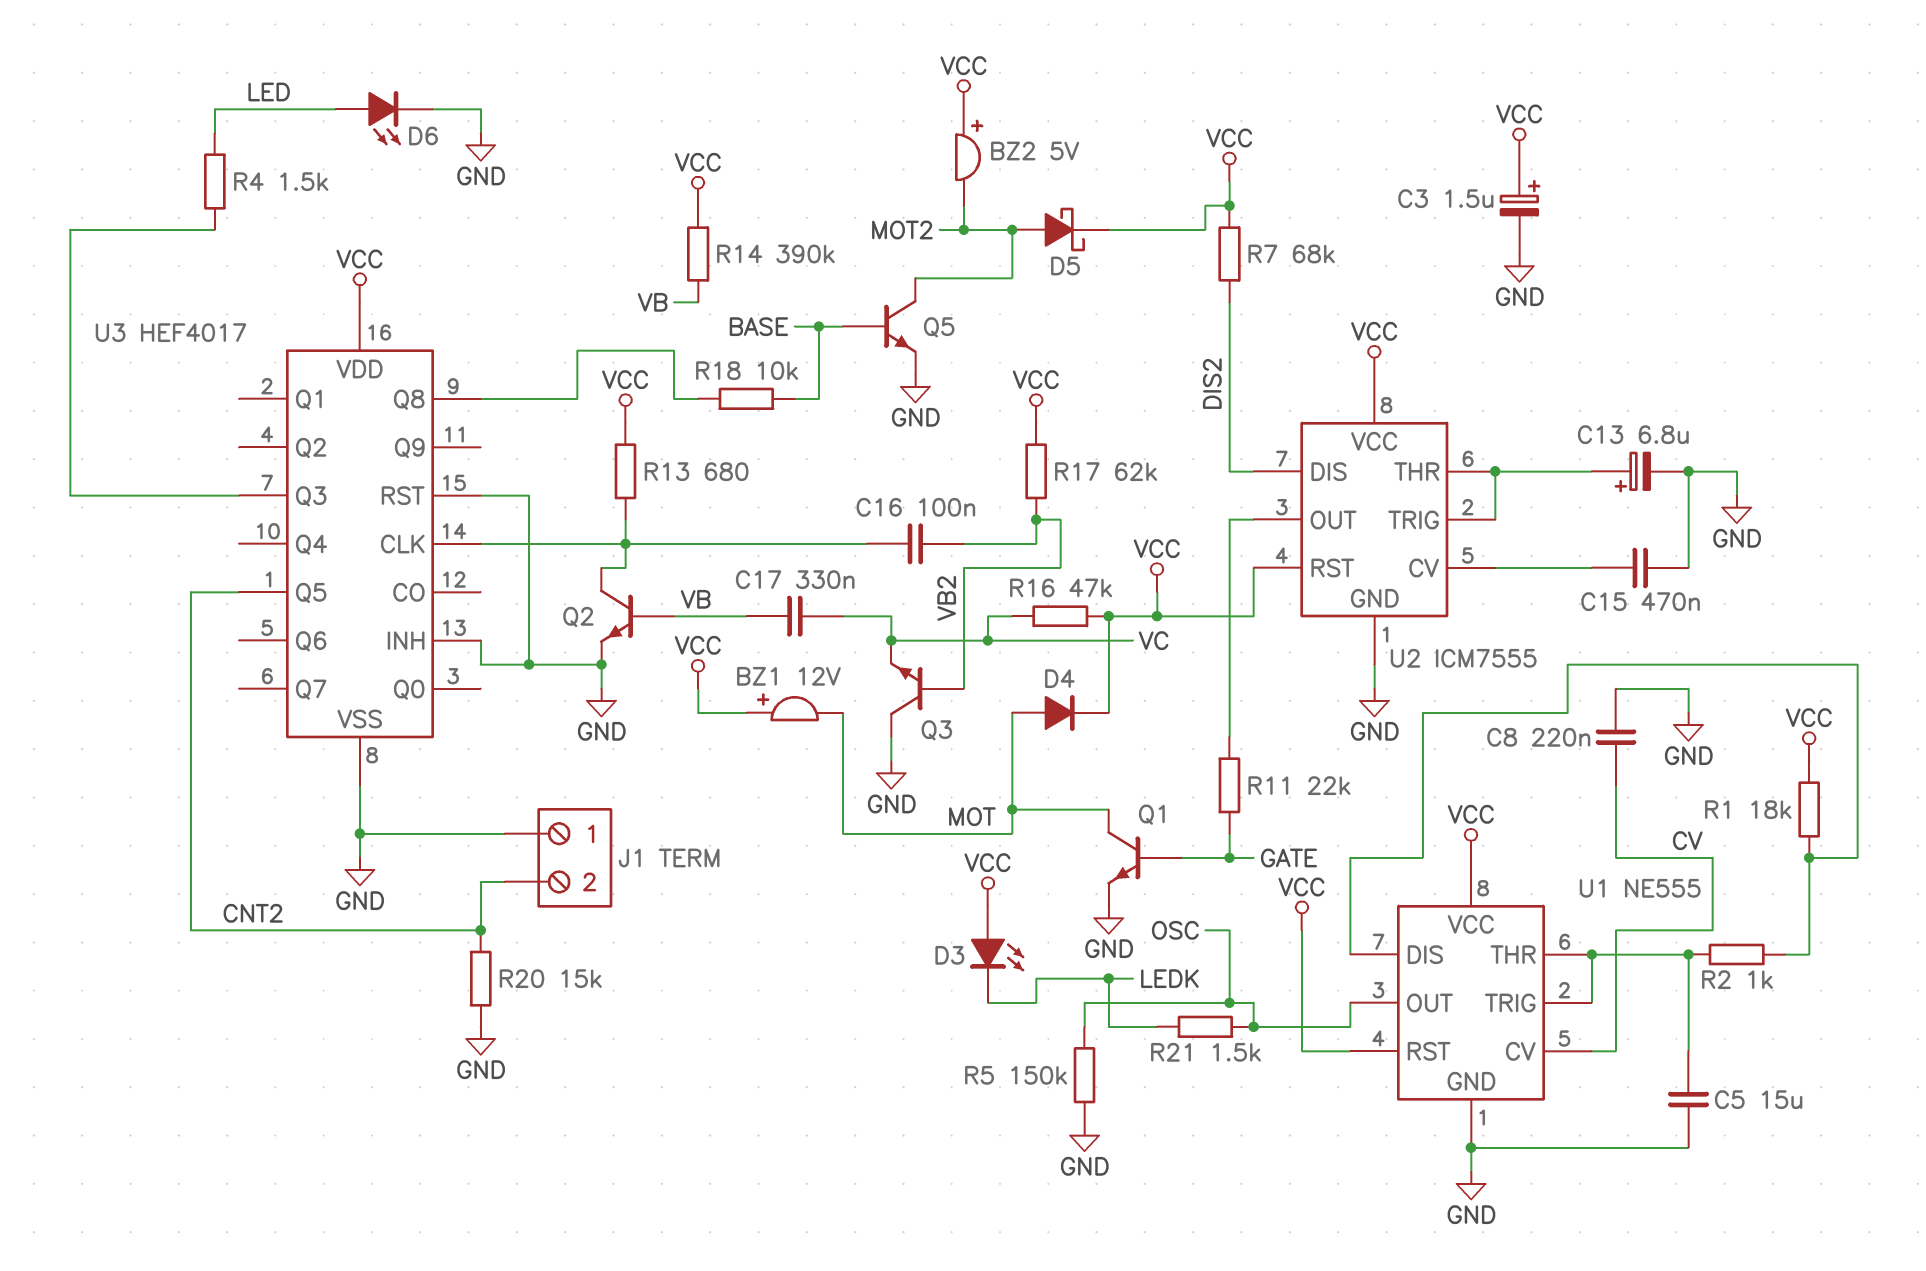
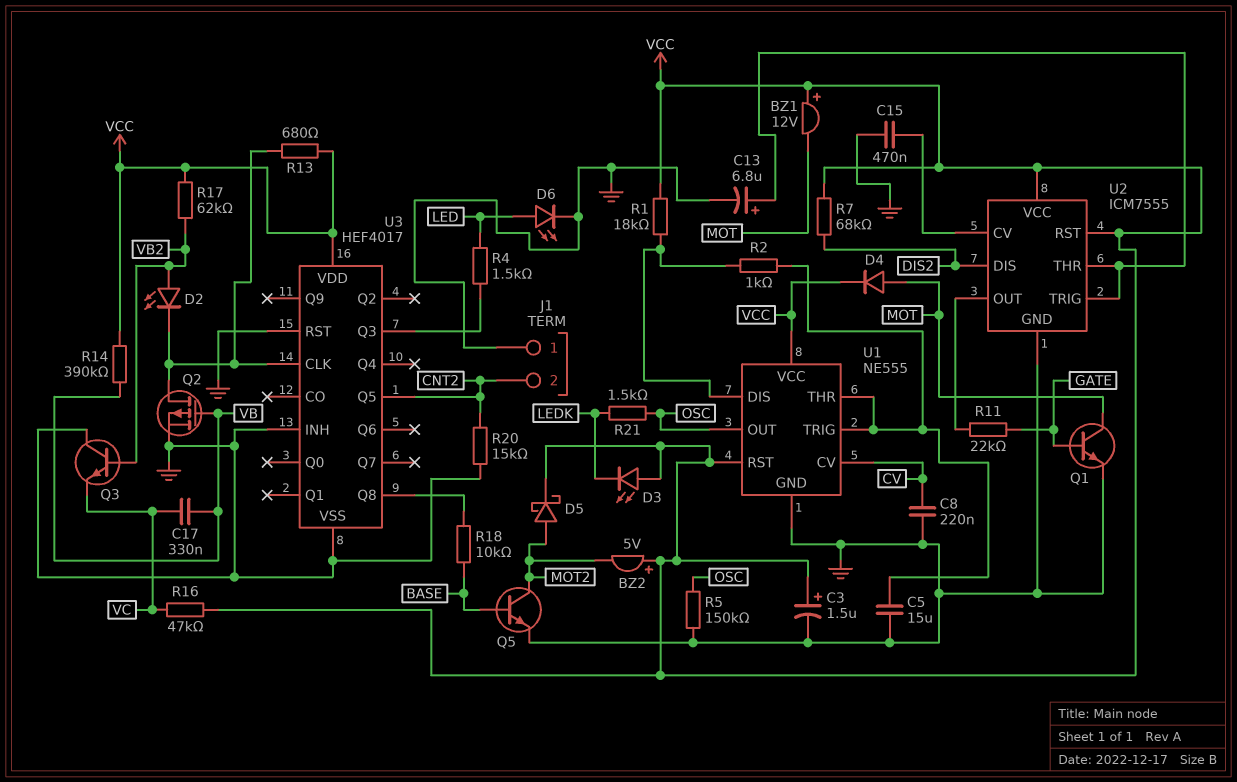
C16: 100nF (U3/CLK, VB2) -> none
D2: none -> LED (A VB2, K U3/CLK)
Q2: NPN (B VB, C U3/CLK, E GND) -> PMOS (G VB, D U3/CLK, S GND)

